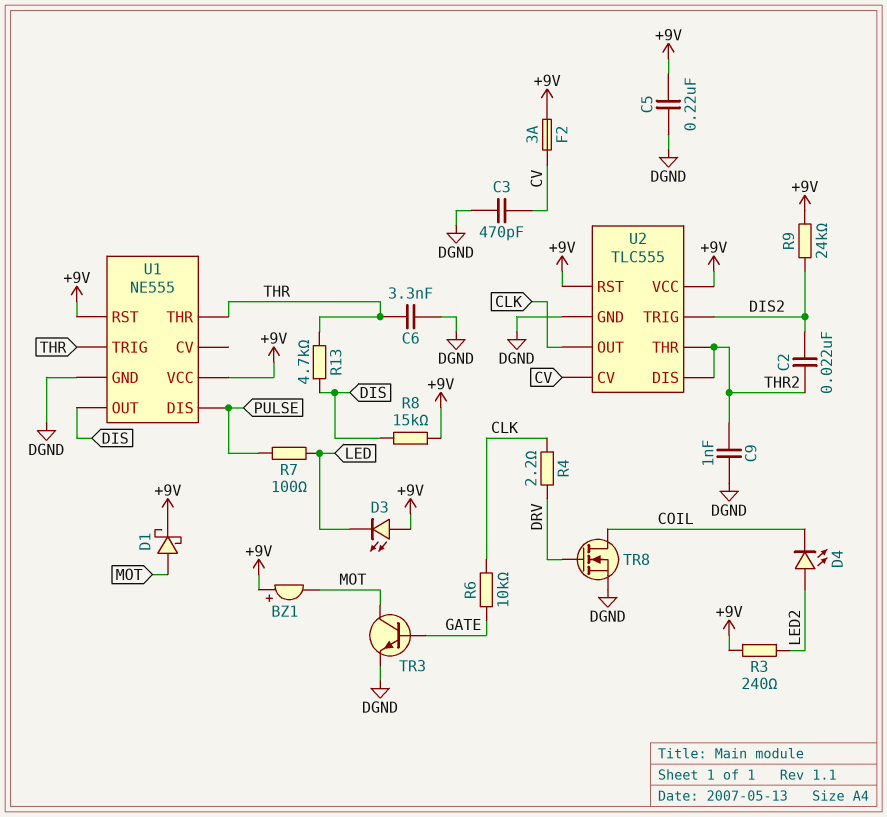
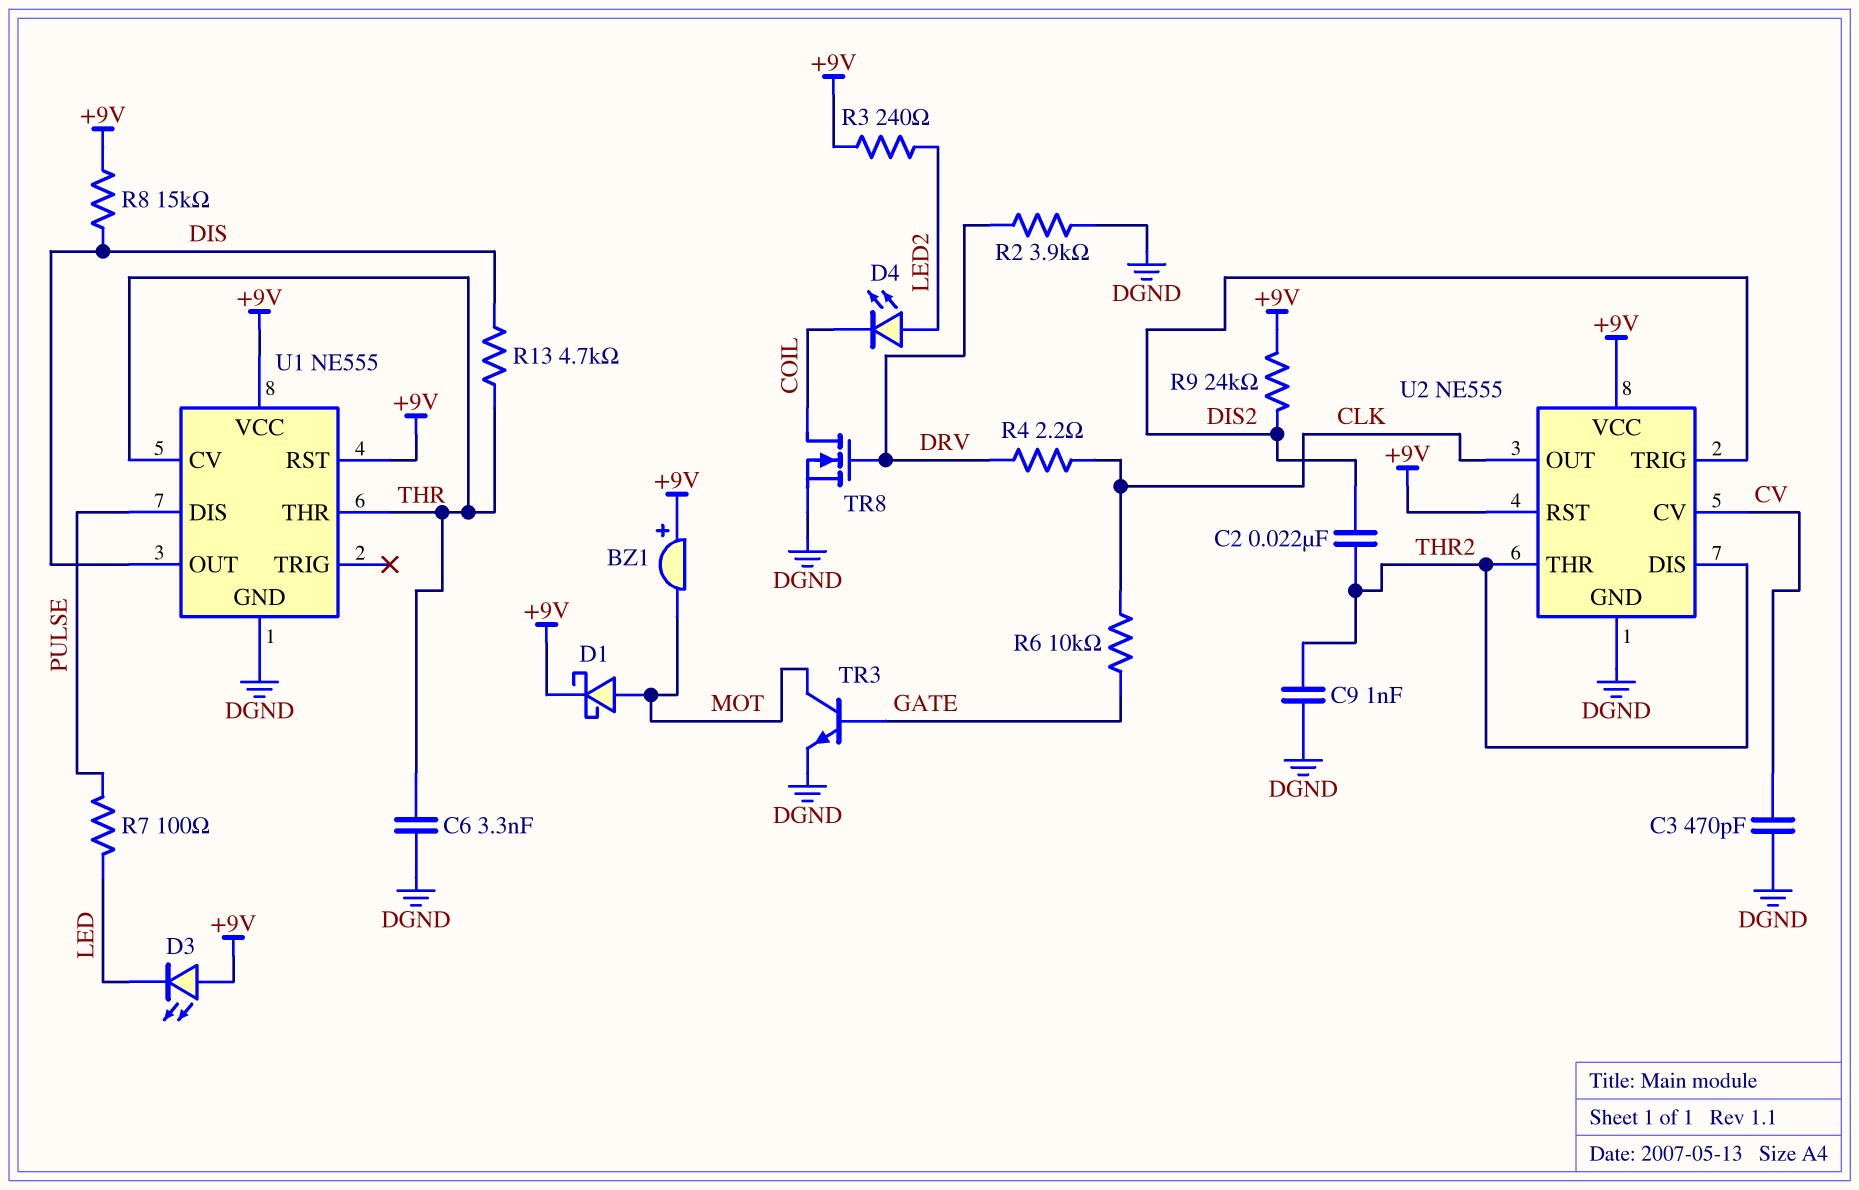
C5: 220nF (+9V, DGND) -> none
F2: 3A (+9V, CV) -> none
R2: none -> 3.9k (DGND, DRV)
U1 pin CV: none -> THR
U1 pin TRIG: THR -> none
U2: TLC555 -> NE555

